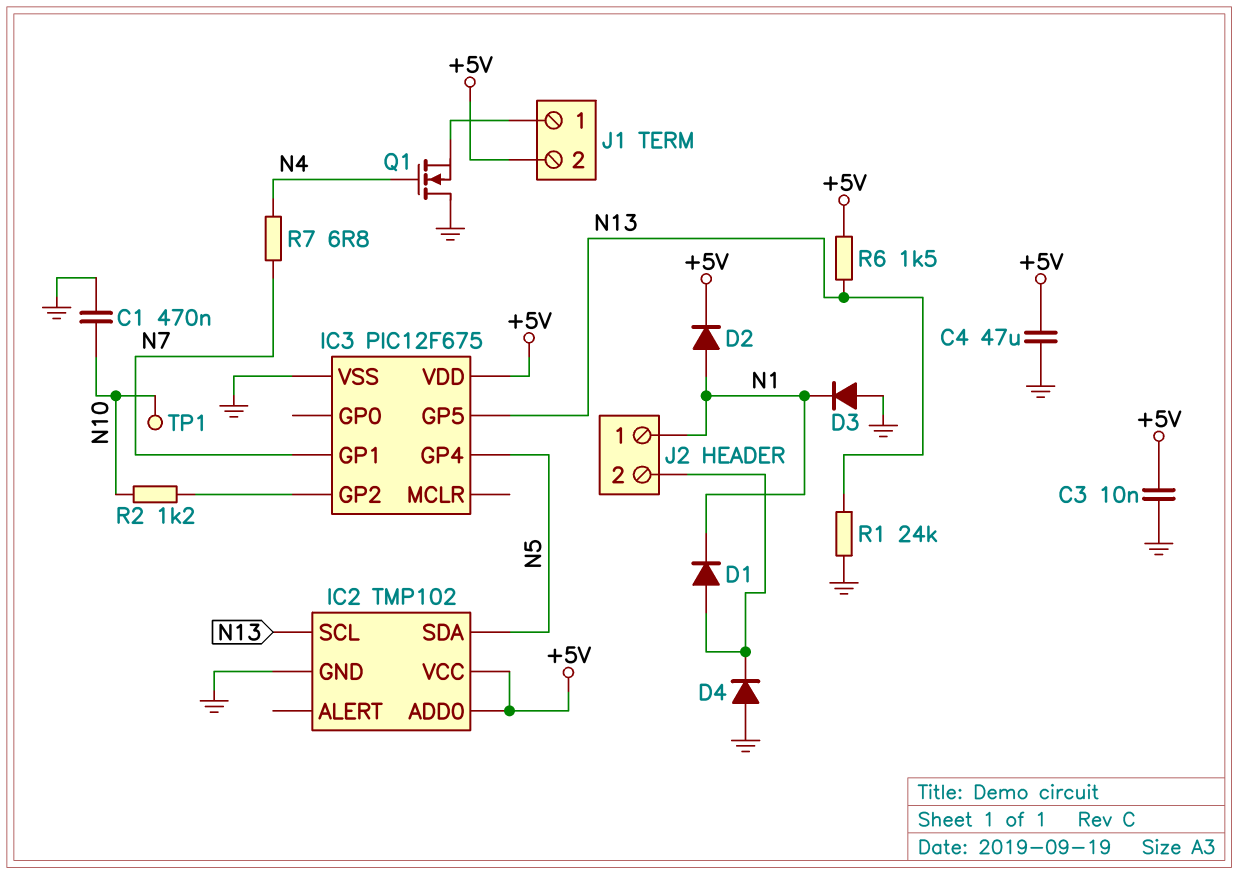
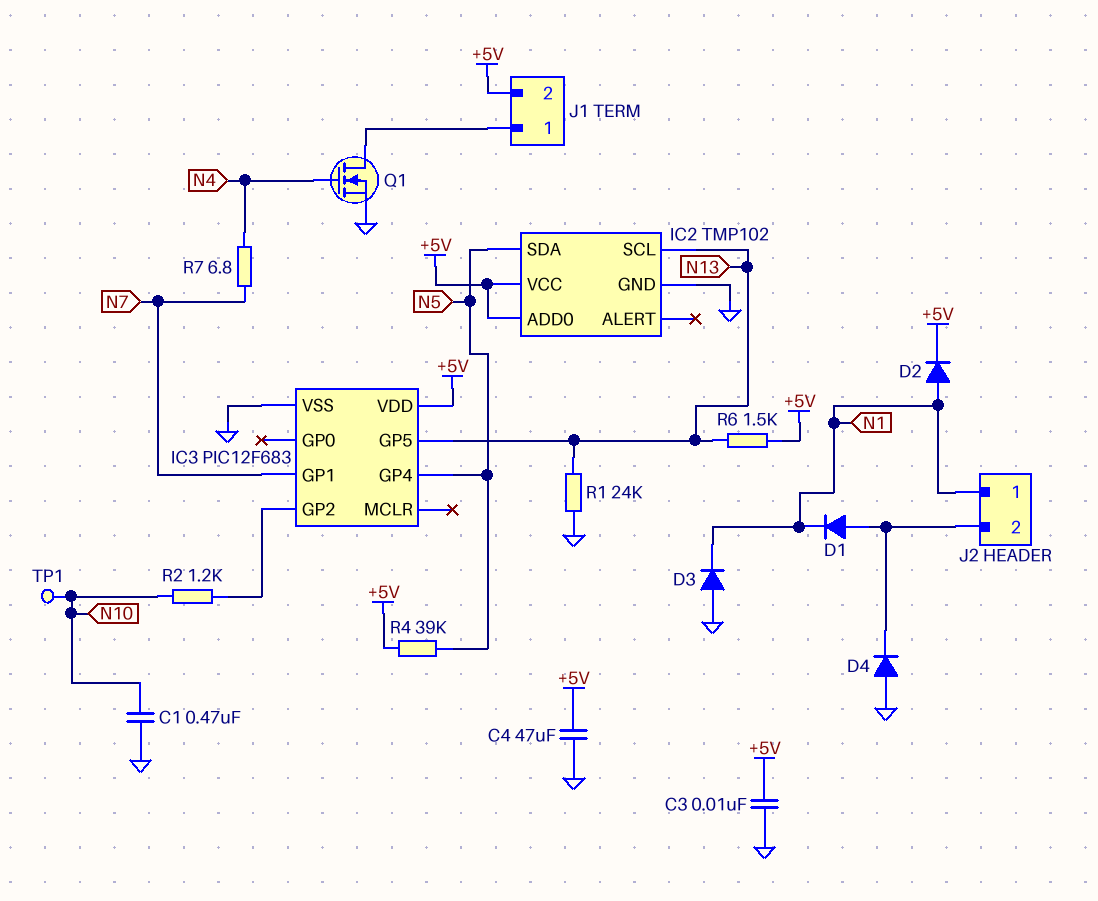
IC3: PIC12F675 -> PIC12F683
Q1: NMOS (G N4, D GND, S J1/1) -> NMOS (G N4, D J1/1, S GND)
R4: none -> 39k (+5V, N5)

